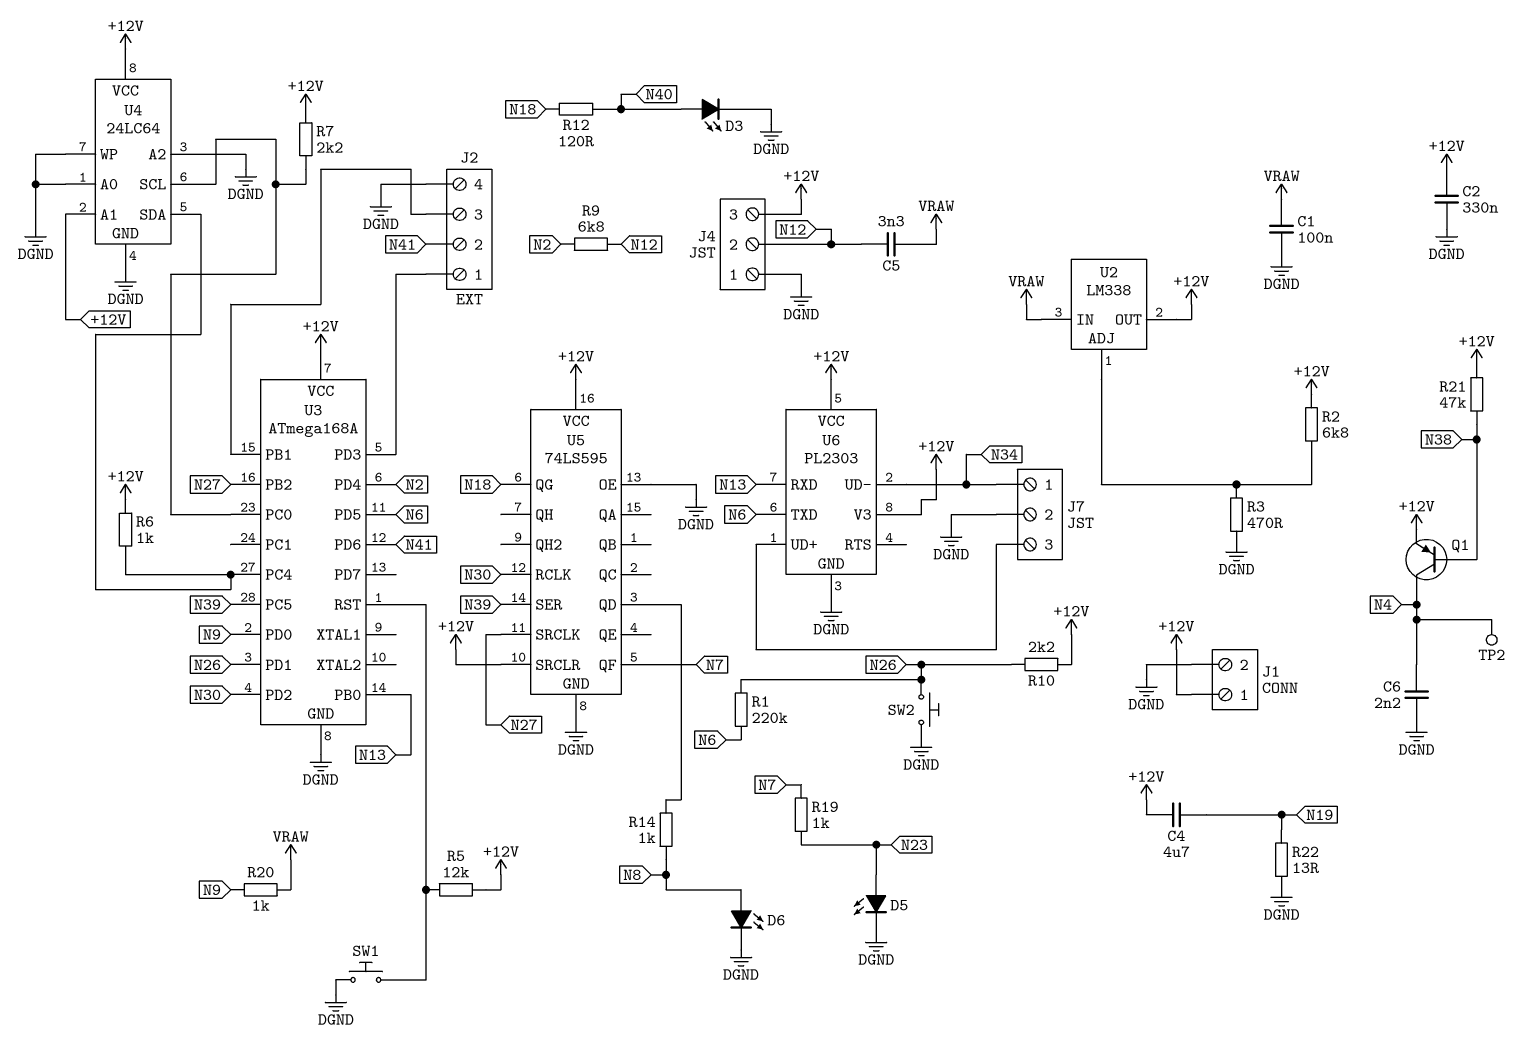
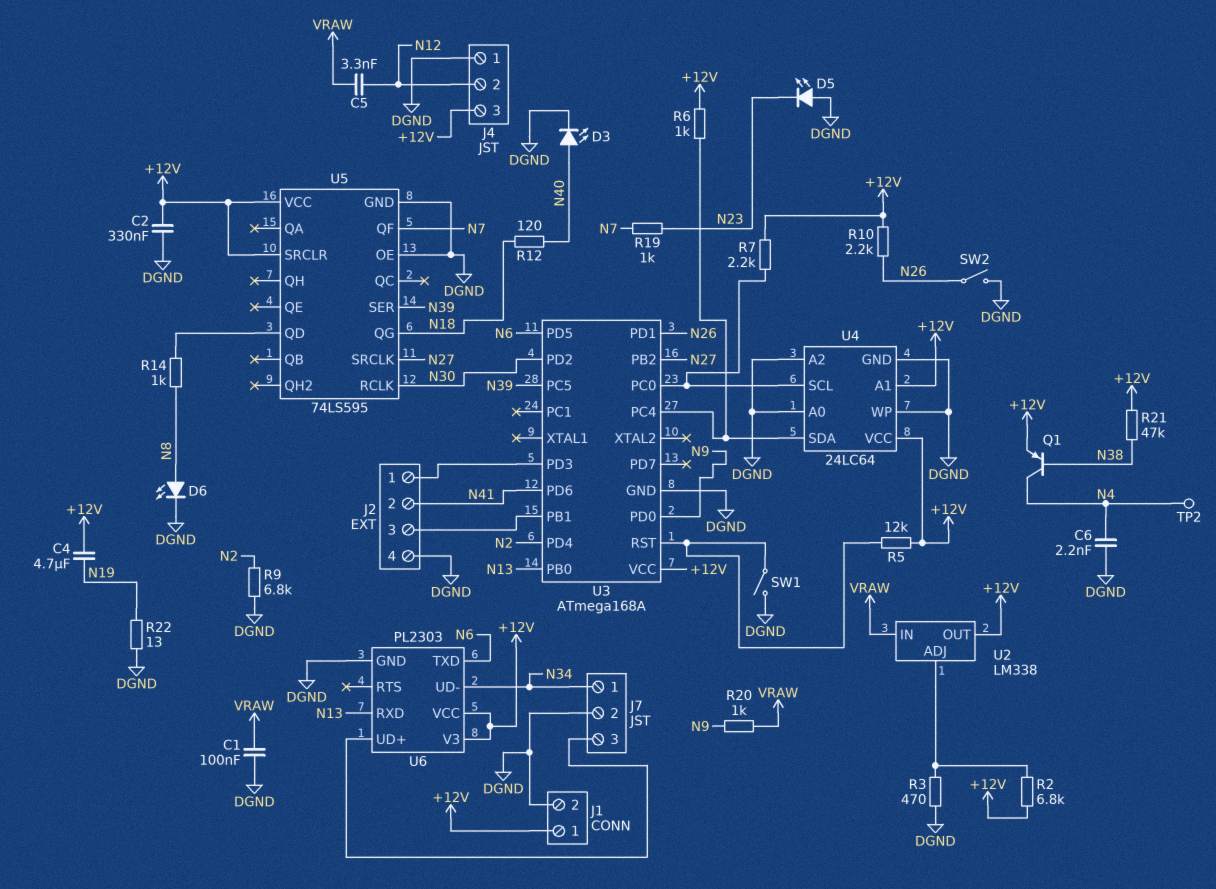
D5: LED (A N23, K DGND) -> LED (A DGND, K N23)
R1: 220k (N6, N26) -> none
R9: 6.8k (N2, N12) -> 6.8k (DGND, N2)
SW1: button (DGND, U3/RST) -> switch (DGND, U3/RST)
SW2: button (DGND, N26) -> switch (DGND, N26)

